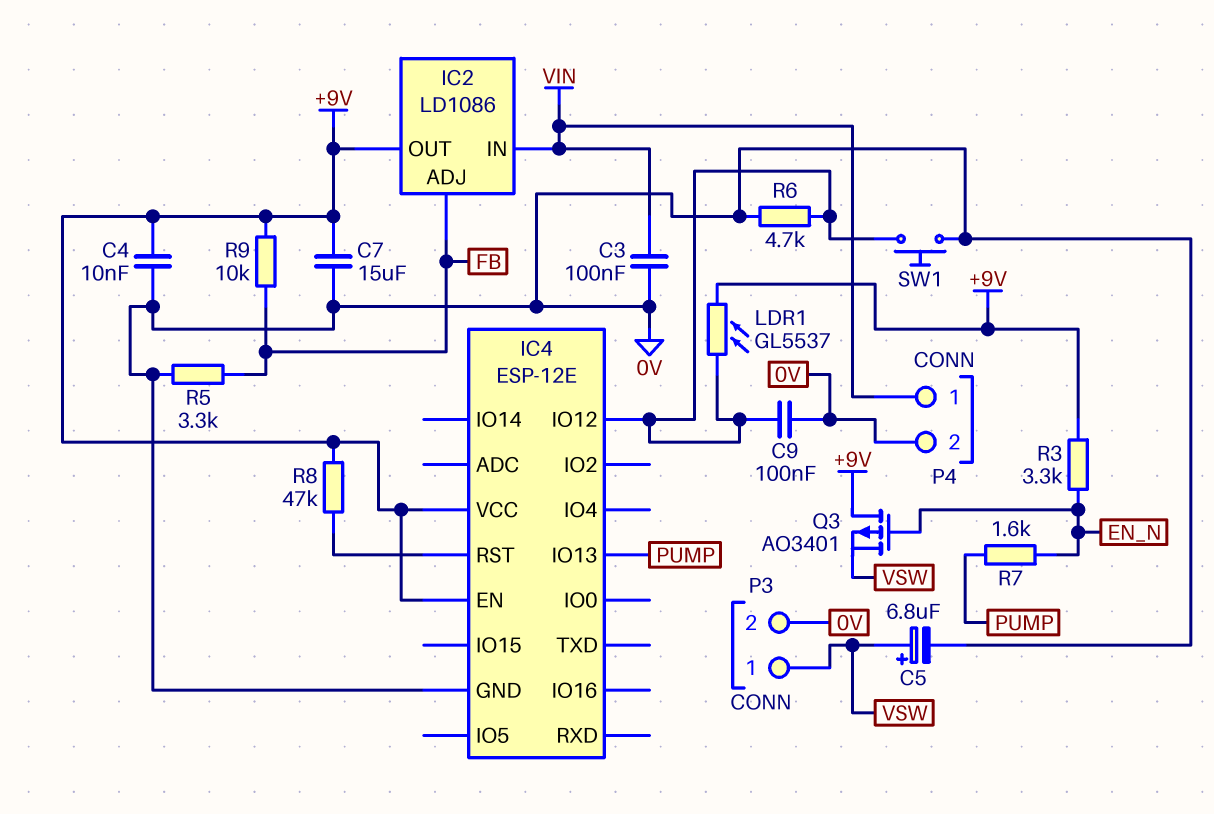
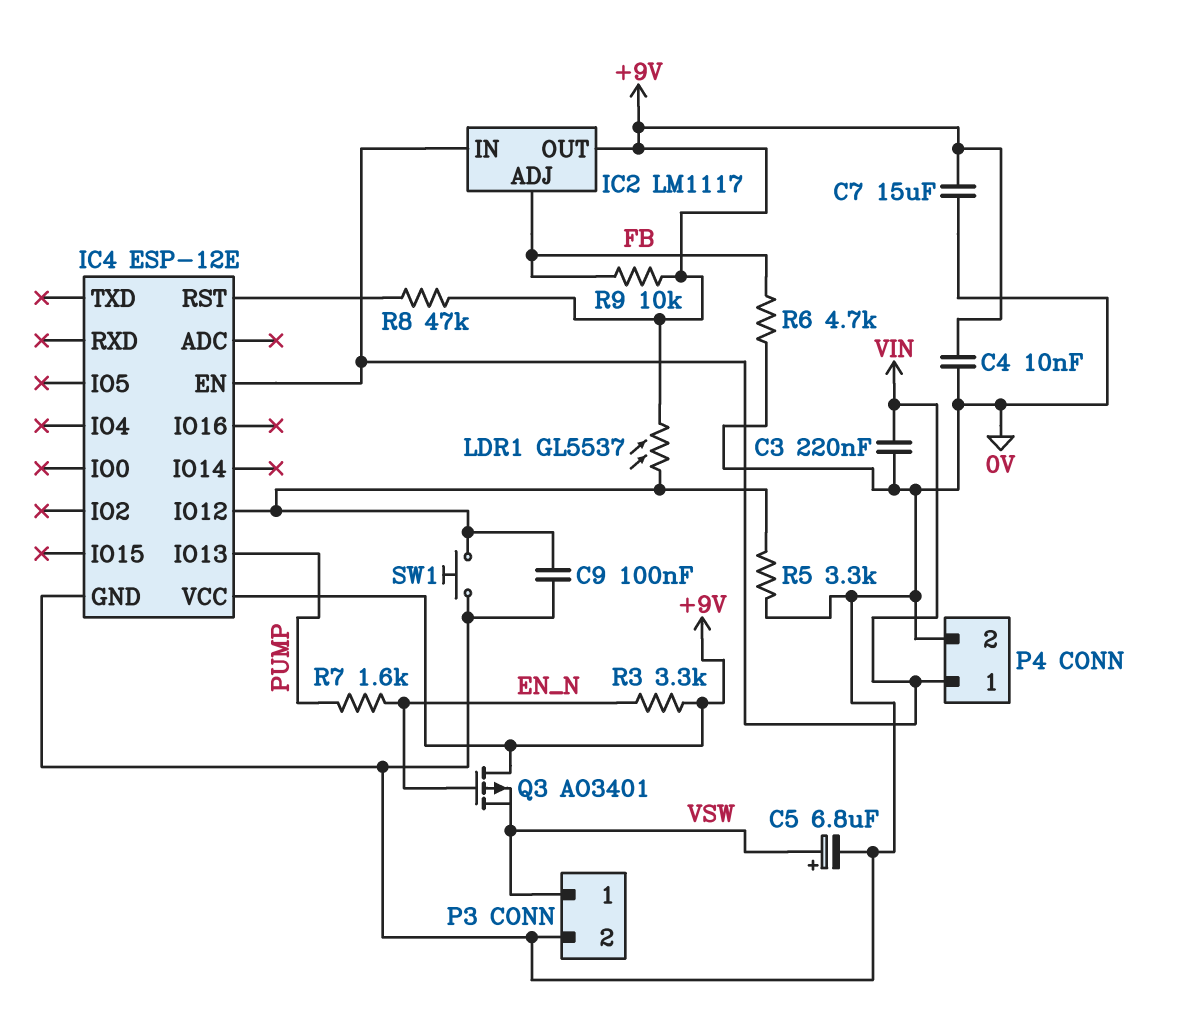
C3: 100nF (0V, VIN) -> 220nF (0V, VIN)
IC2: LD1086 -> LM1117
IC4 pin EN: +9V -> VIN
R5: 3.3k (0V, FB) -> 3.3k (0V, IC4/IO12)
R6: 4.7k (0V, IC4/IO12) -> 4.7k (0V, FB)

